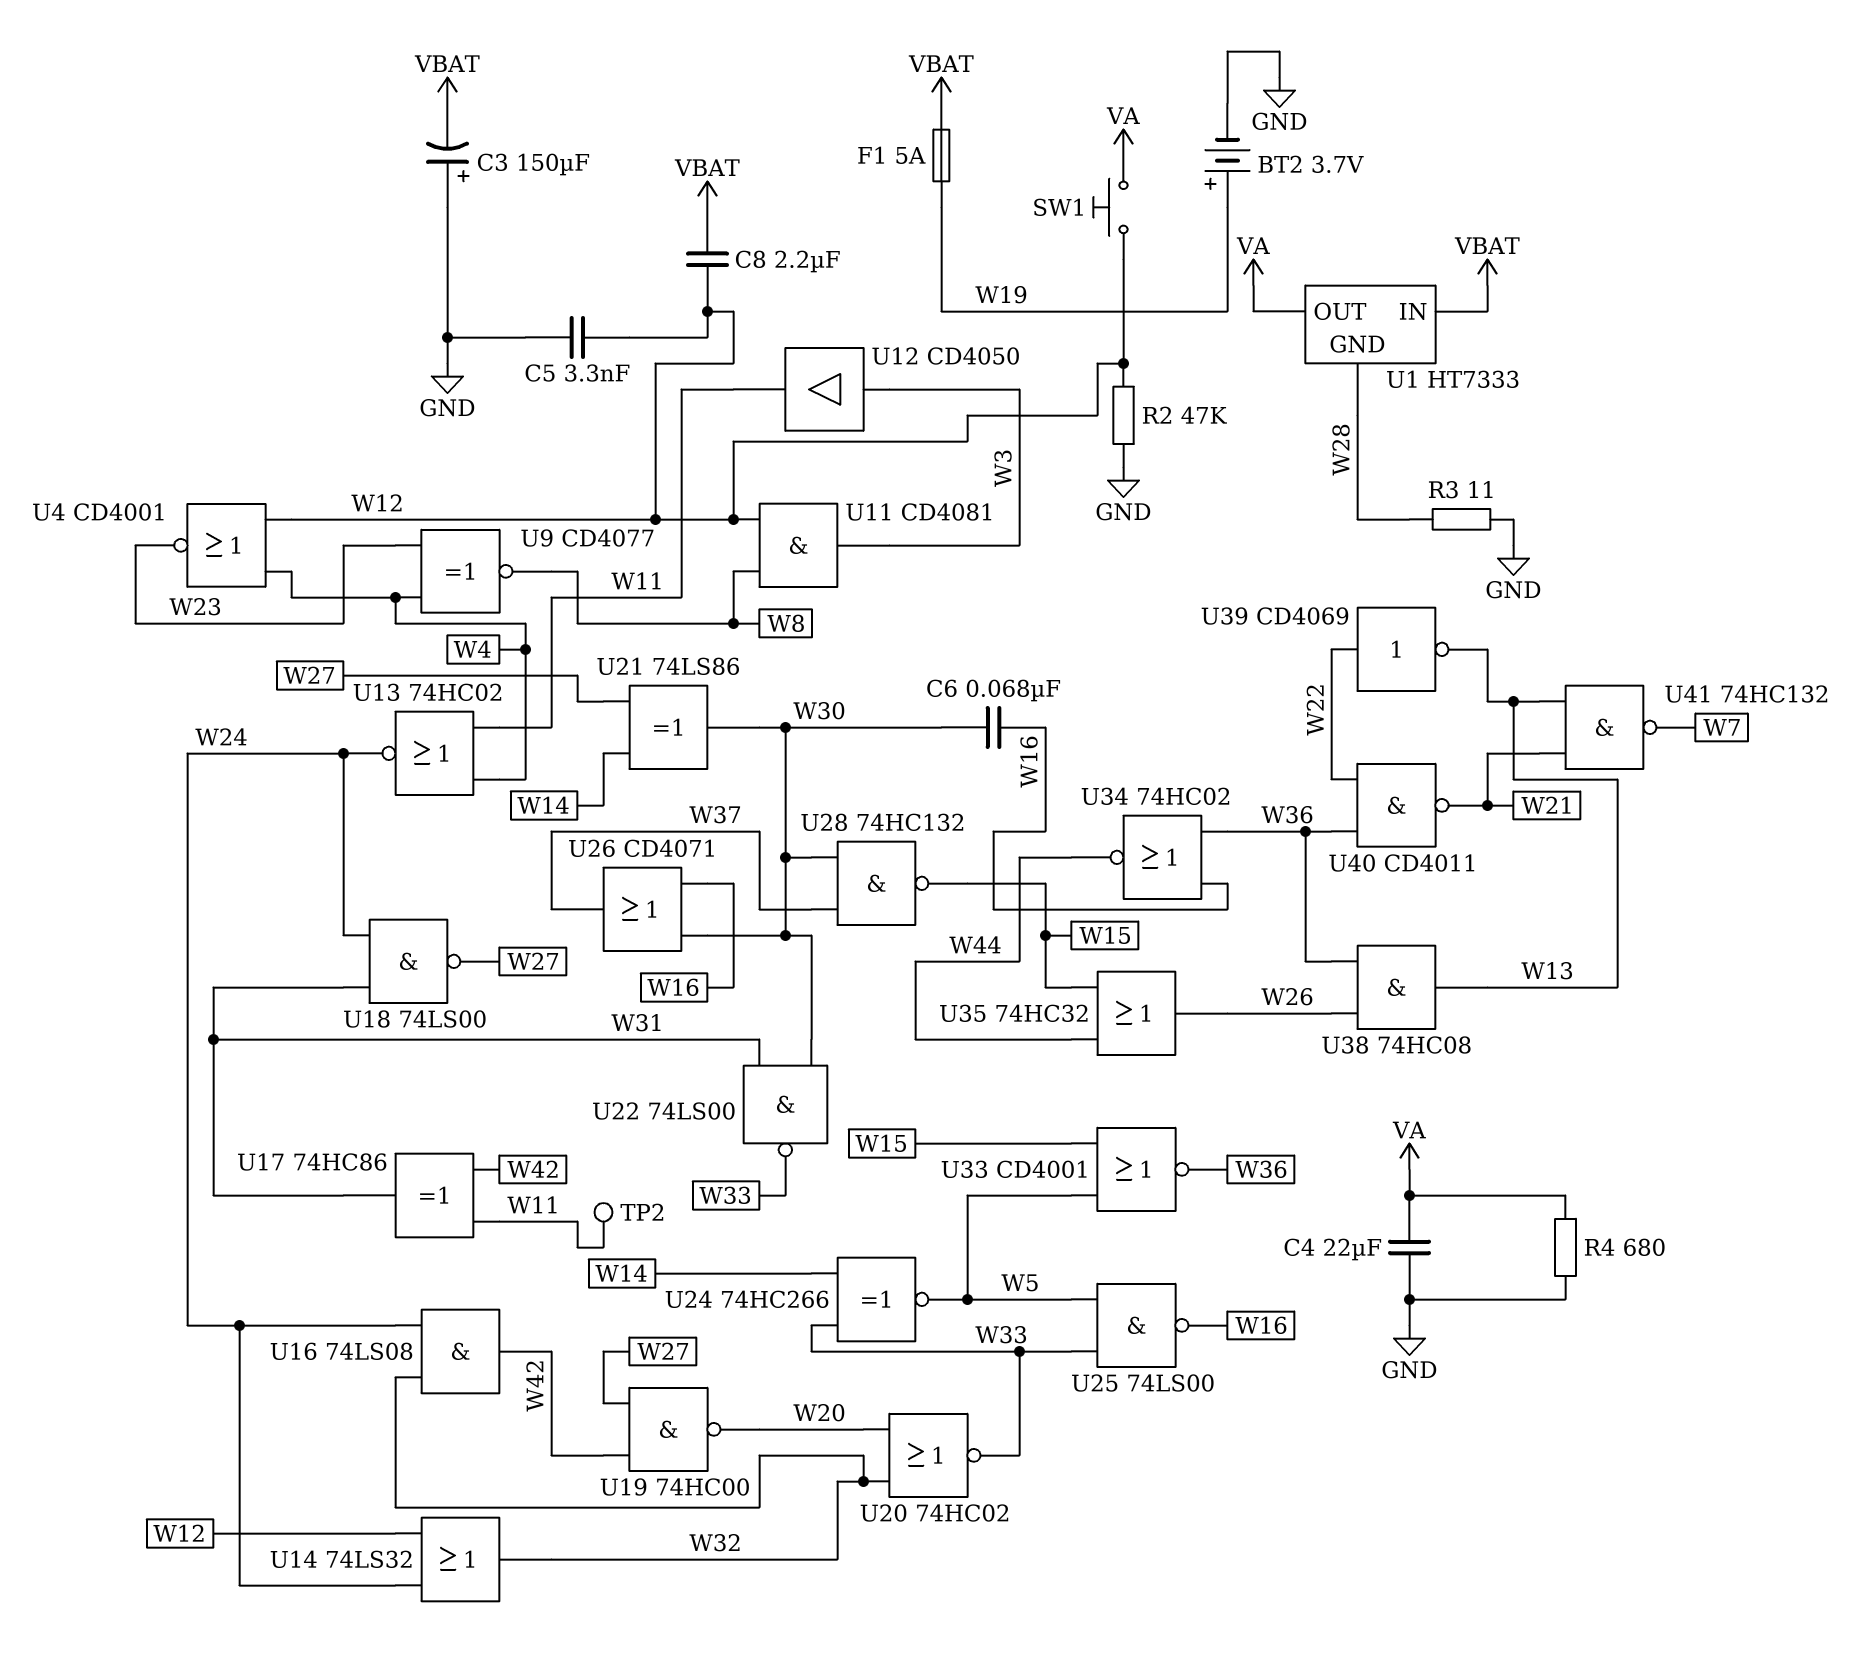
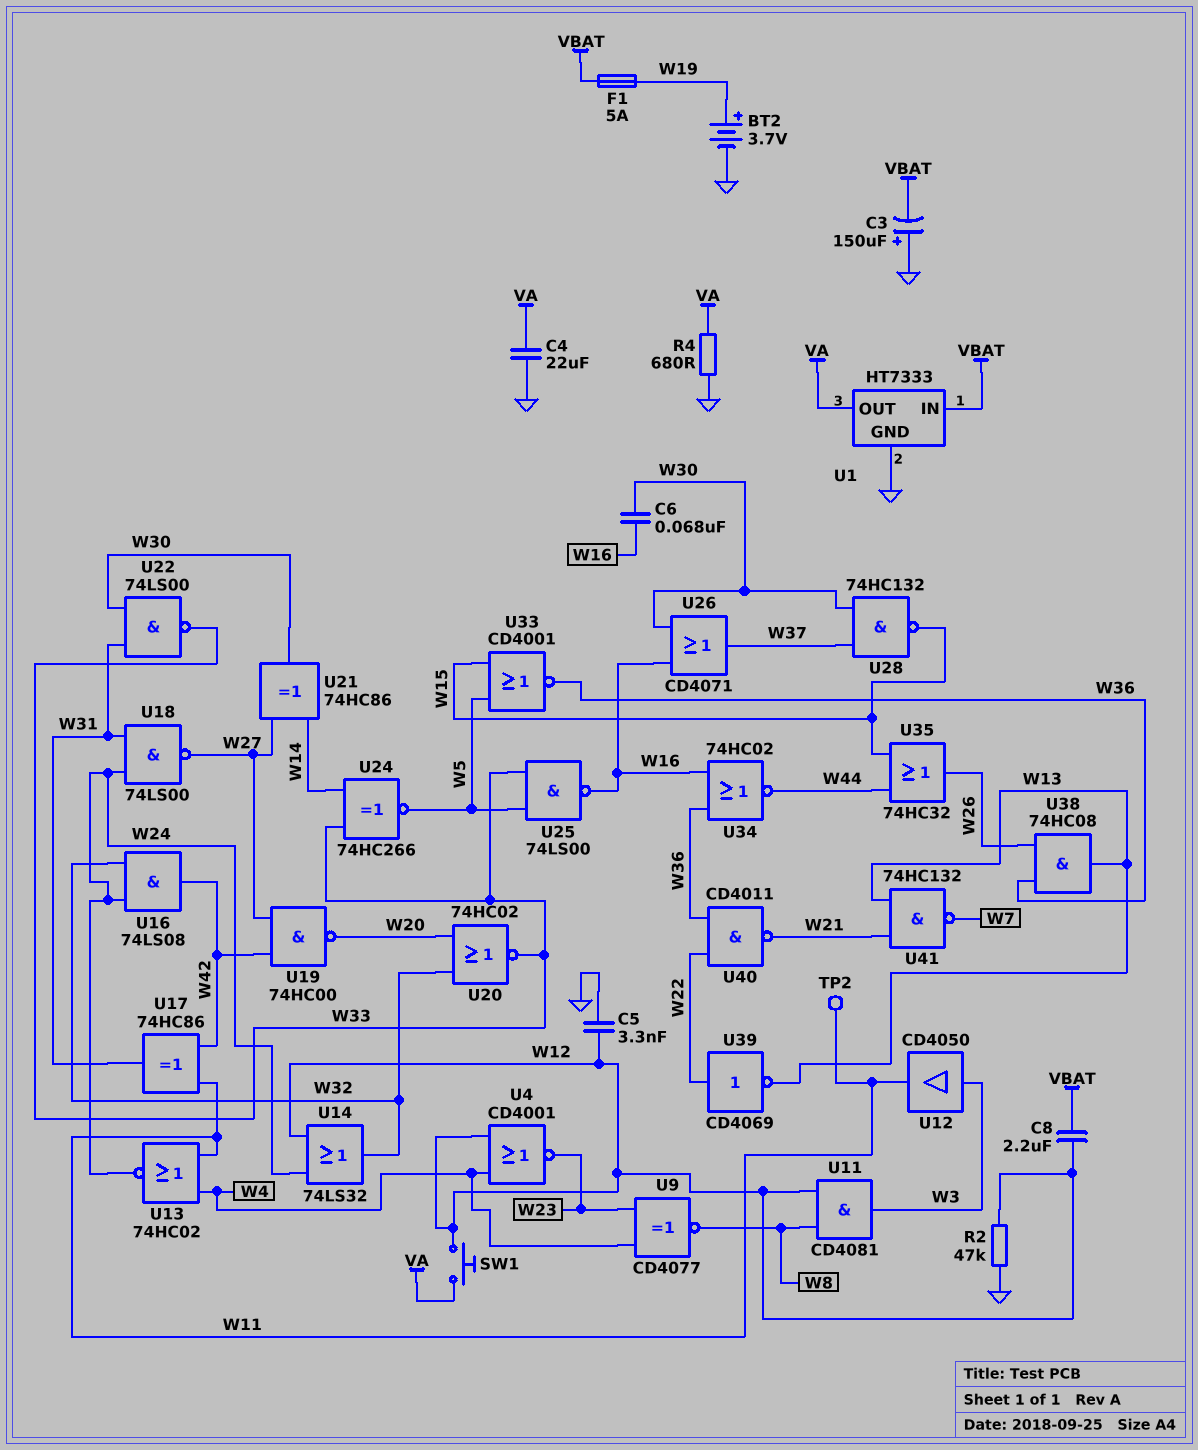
R3: 11 (GND, W28) -> none
U1 pin GND: W28 -> GND
U21: XOR 74LS86 (in W14, in W27, out W30) -> XOR 74HC86 (in W14, in W27, out W30)

